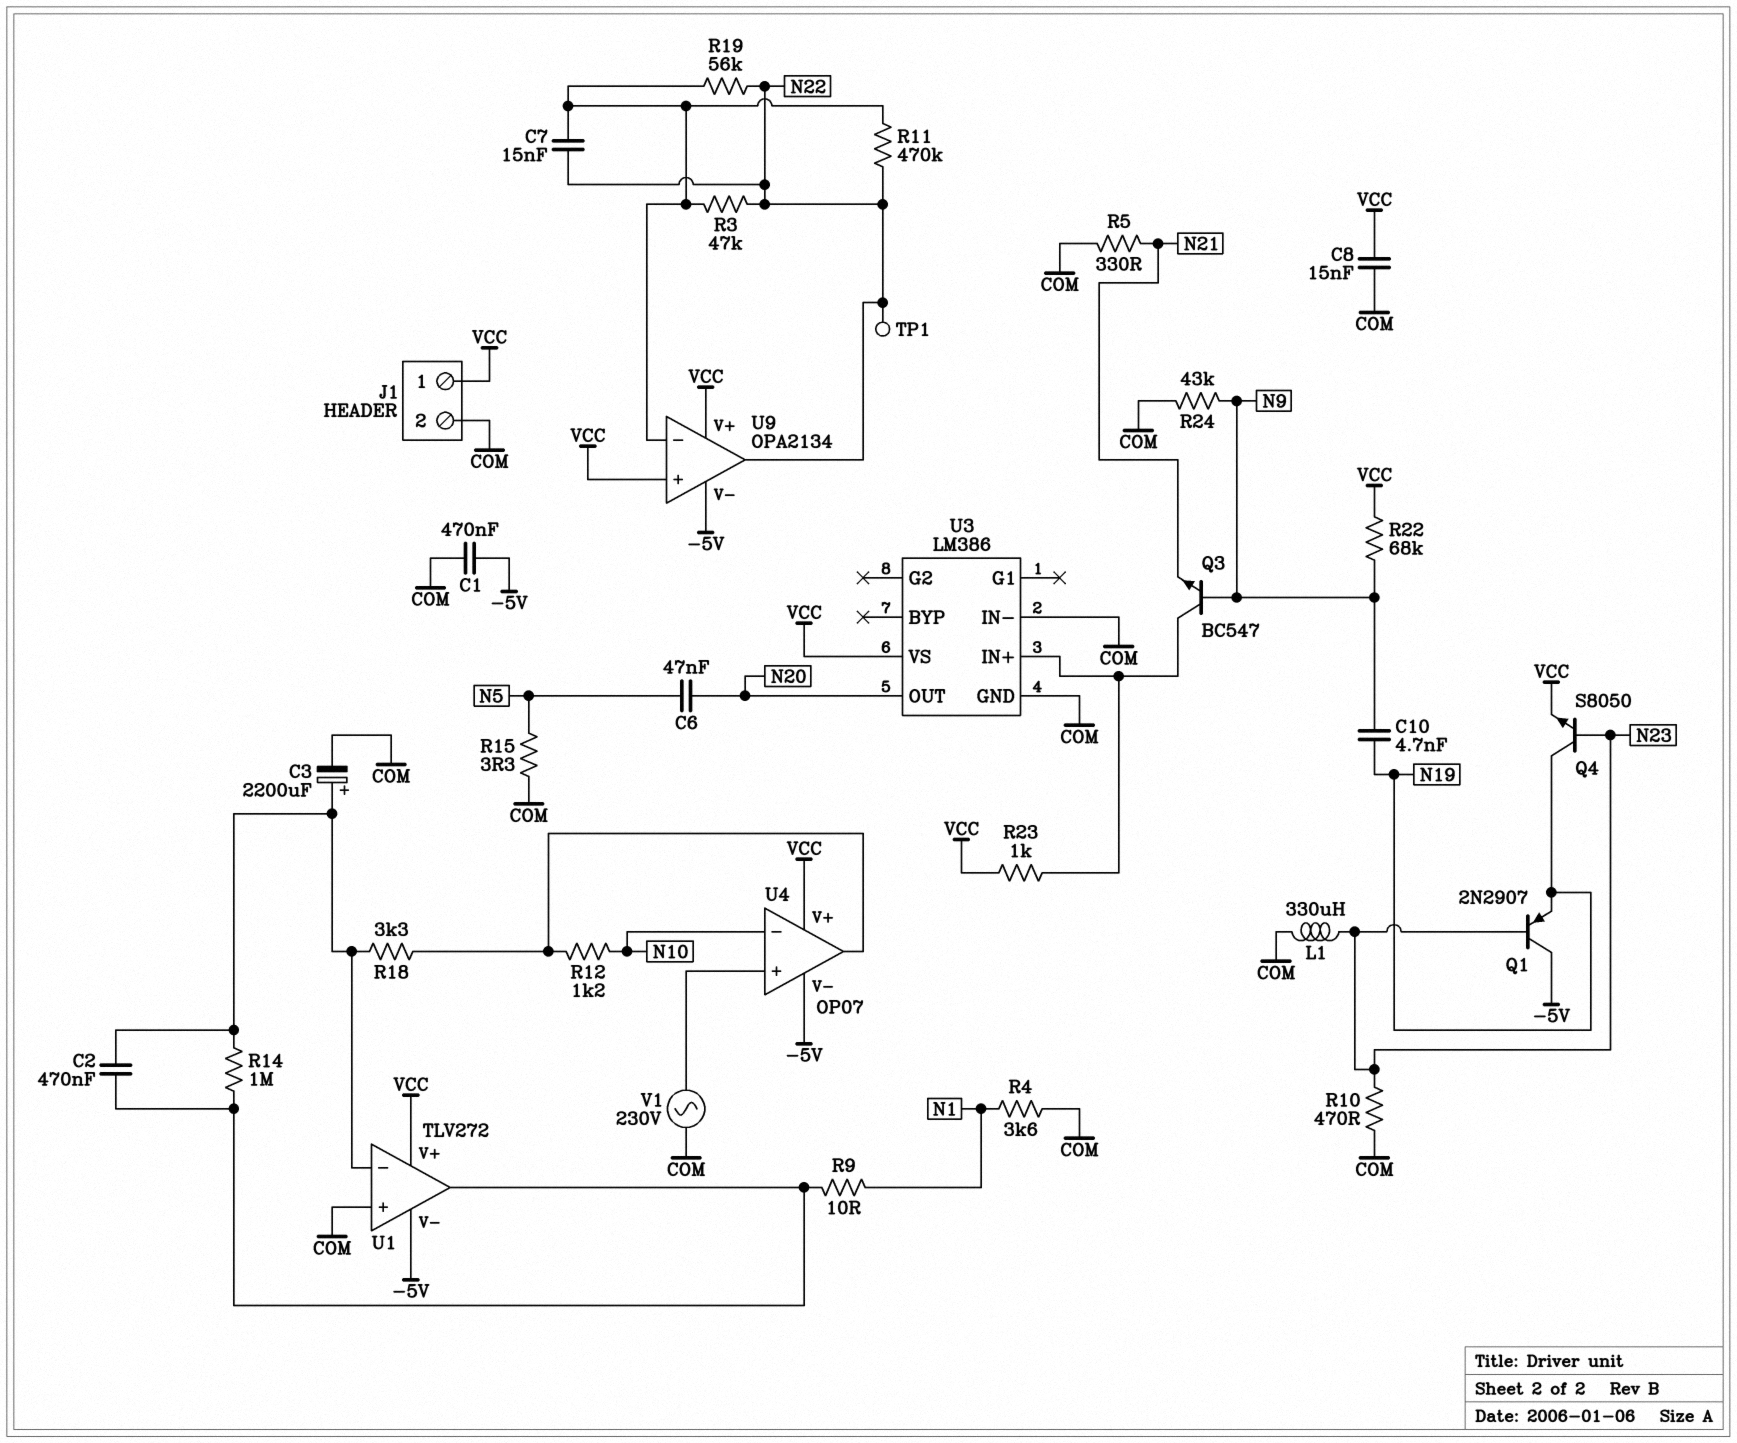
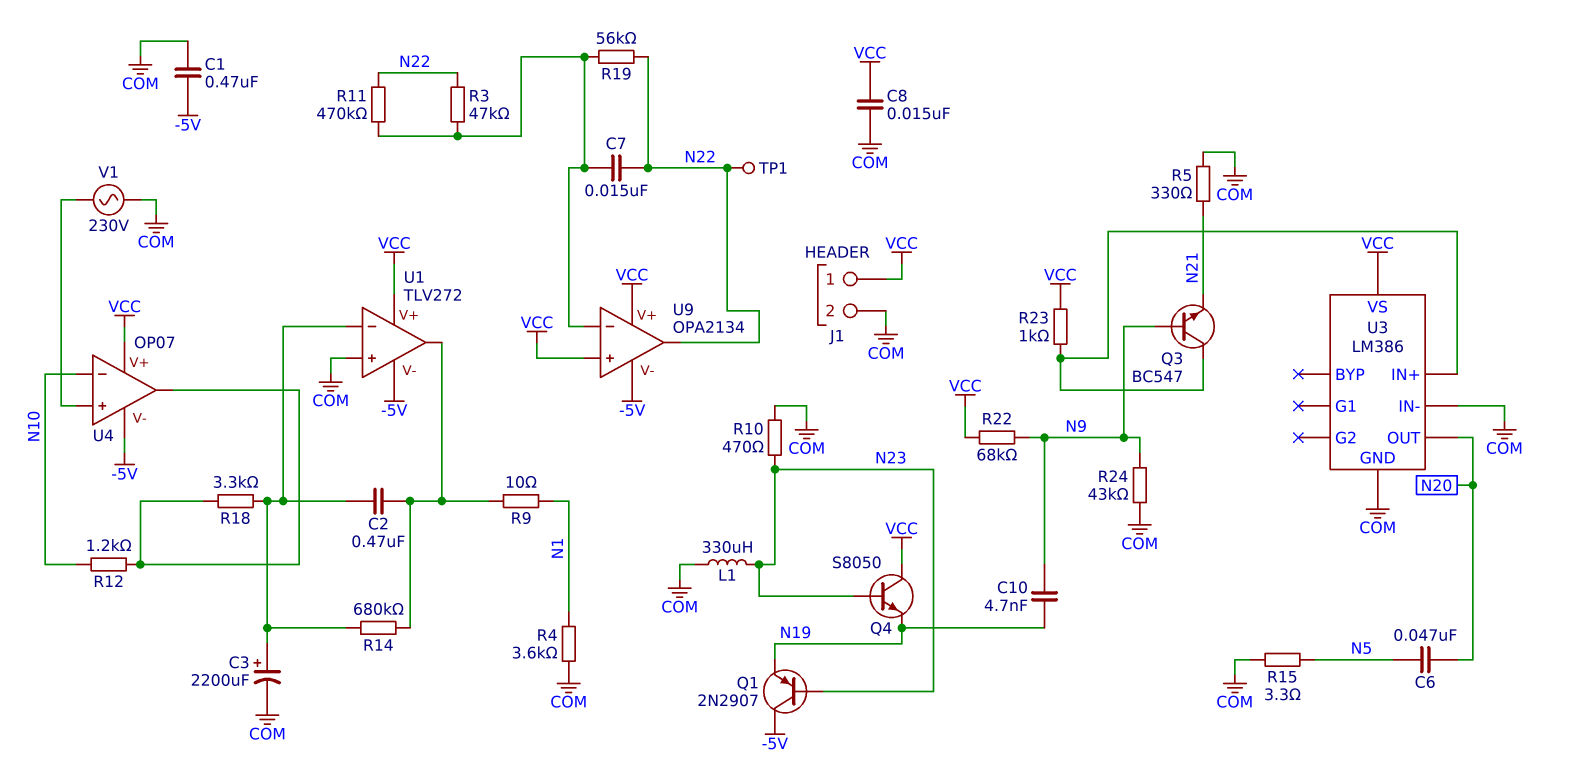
Q4: NPN S8050 (B N23, C N19, E VCC) -> NPN S8050 (B N23, C VCC, E N19)
R14: 1M (U1/in-, U1/out) -> 680k (U1/in-, U1/out)

